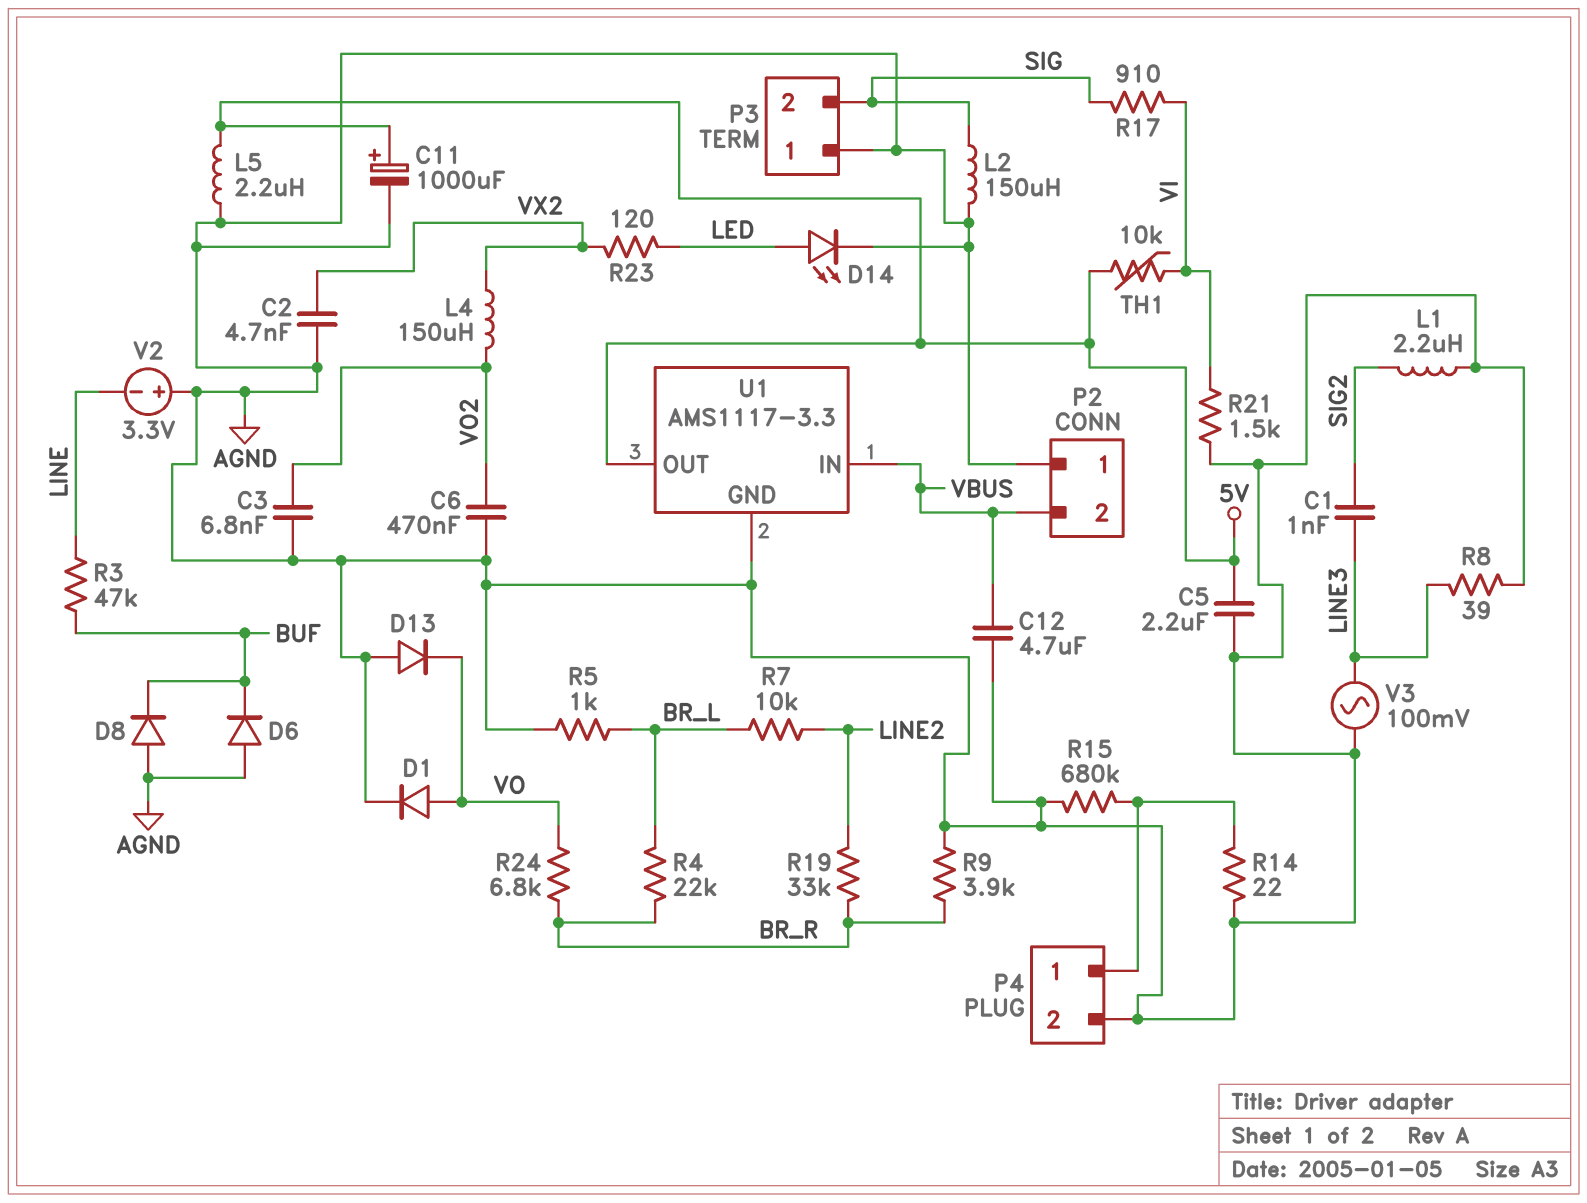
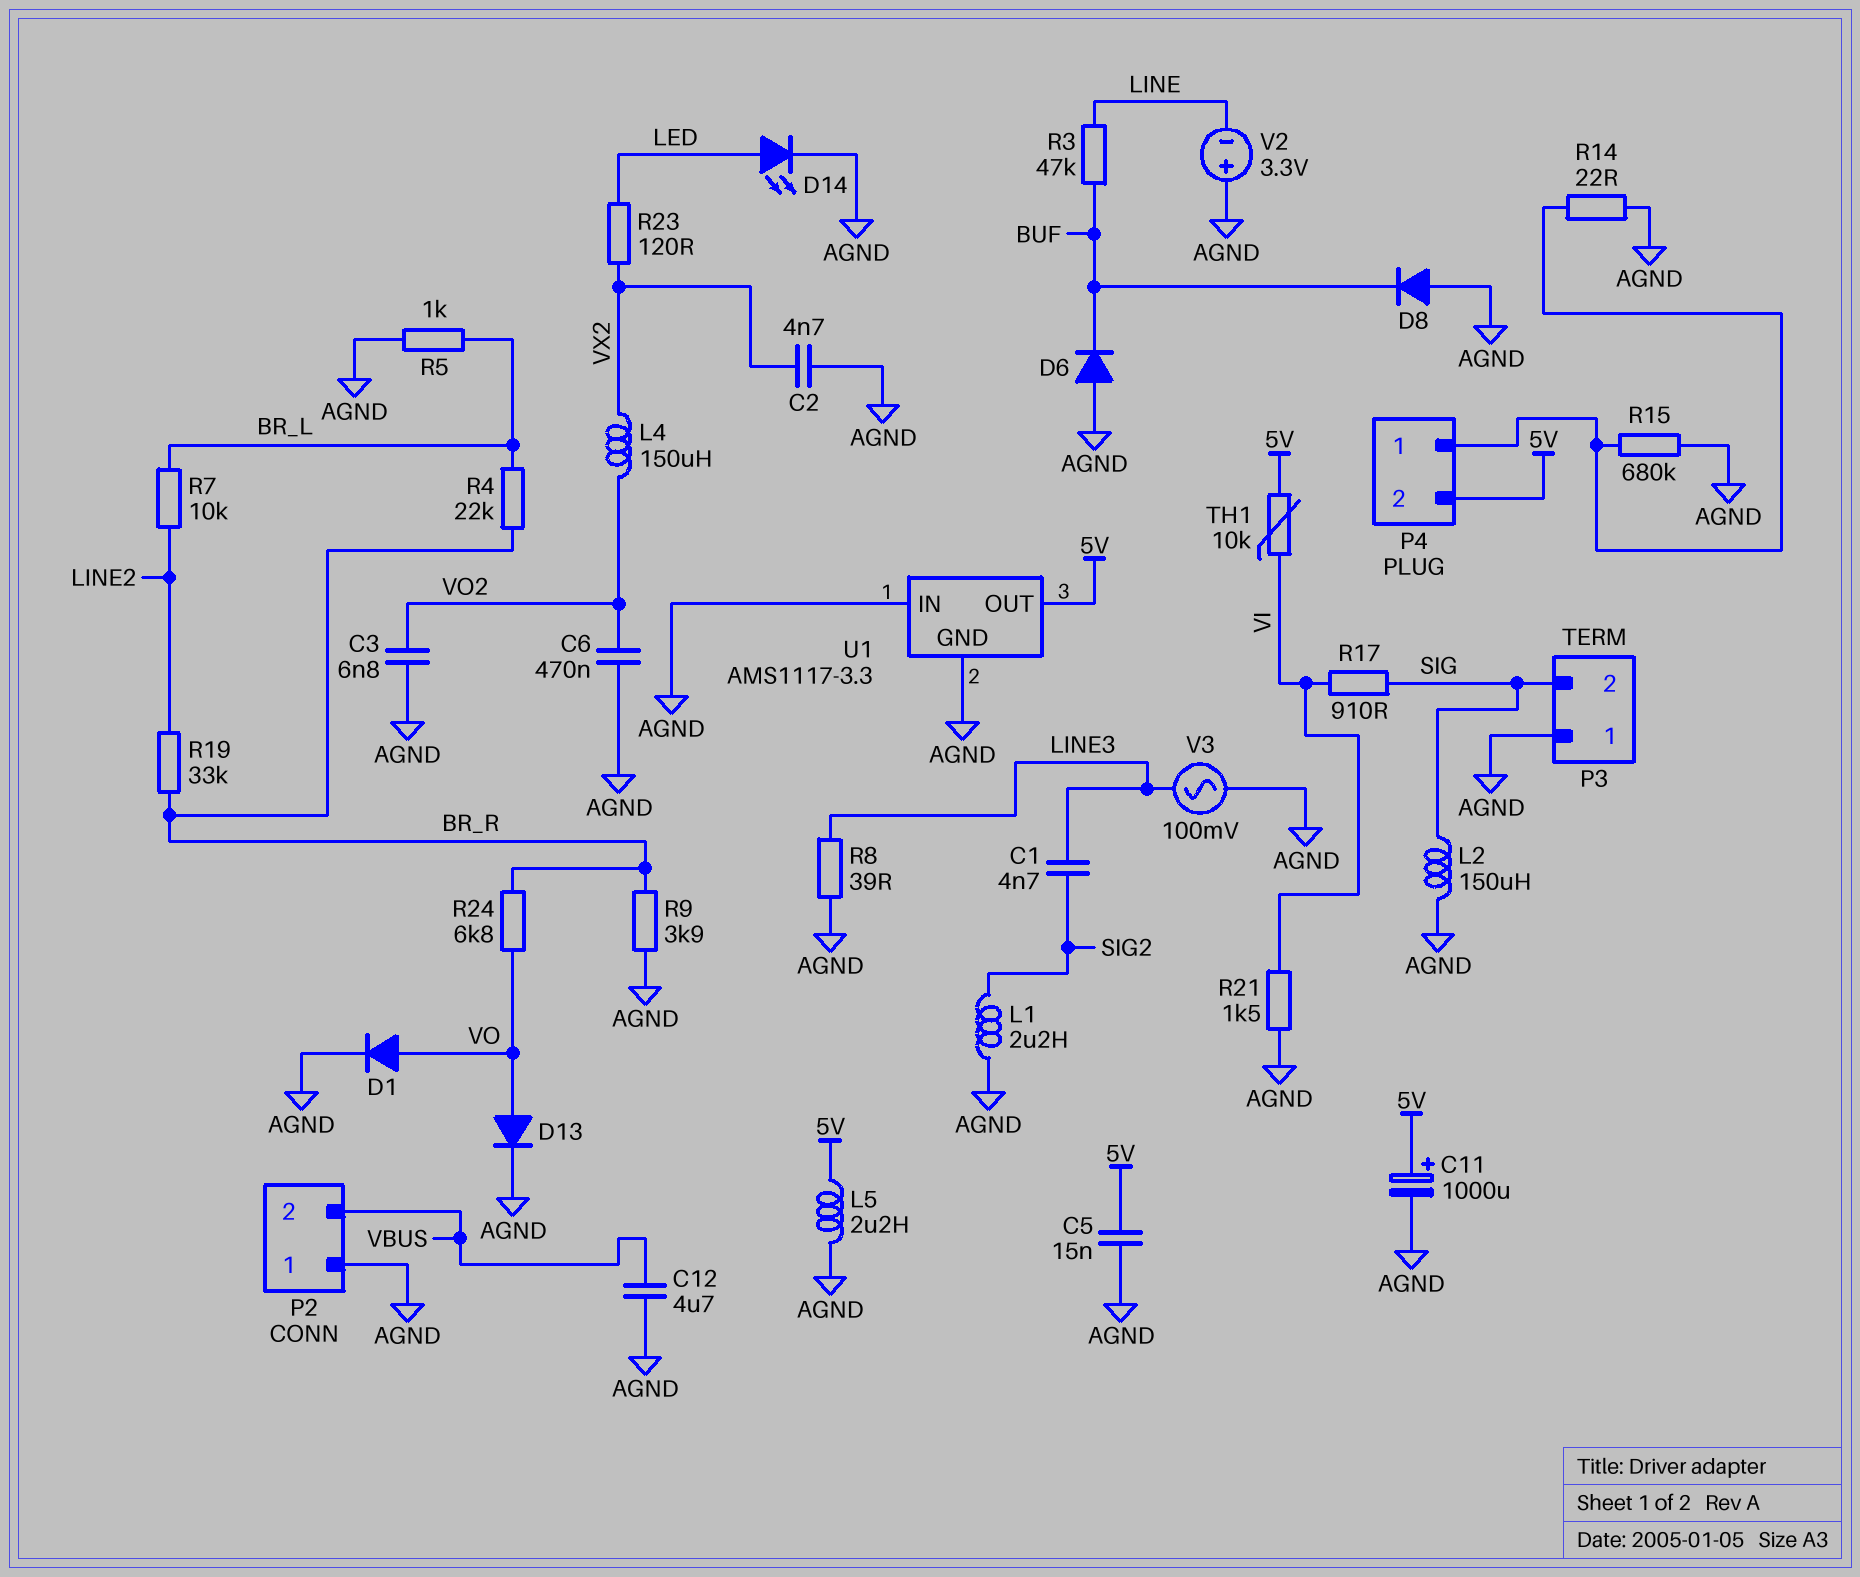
C1: 1nF (LINE3, SIG2) -> 4.7nF (LINE3, SIG2)
C5: 2.2uF (5V, AGND) -> 15nF (5V, AGND)
D13: diode (A AGND, K VO) -> diode (A VO, K AGND)
P4 pin 2: AGND -> 5V
U1 pin IN: VBUS -> AGND

